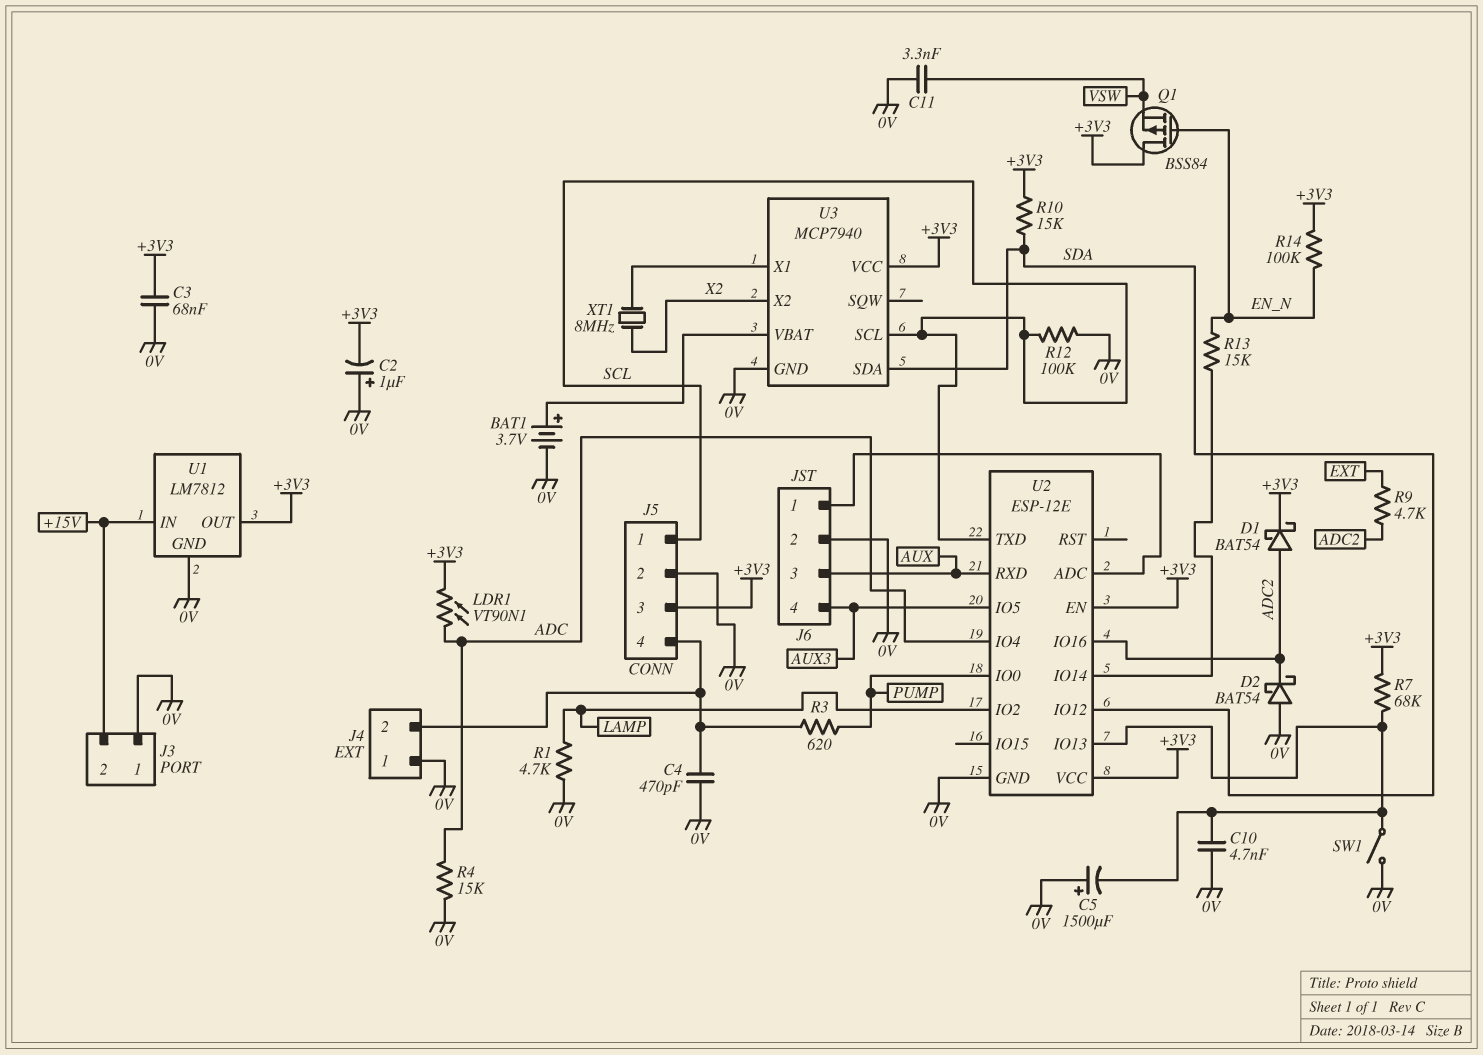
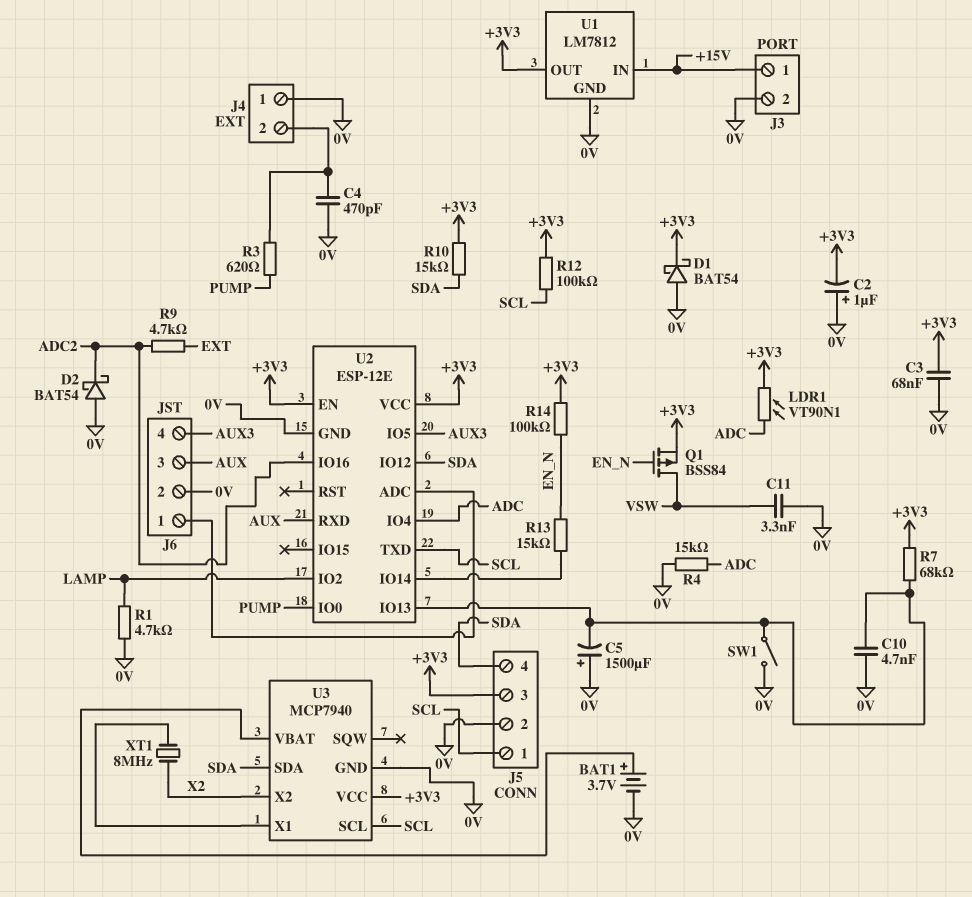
D1: schottky BAT54 (A ADC2, K +3V3) -> schottky BAT54 (A 0V, K +3V3)
J3 pin 1: 0V -> +15V
J3 pin 2: +15V -> 0V
J5 pin 4: J4/2 -> SDA
Q1: PMOS BSS84 (G EN_N, D +3V3, S VSW) -> PMOS BSS84 (G EN_N, D VSW, S +3V3)
R12: 100k (0V, SCL) -> 100k (+3V3, SCL)

